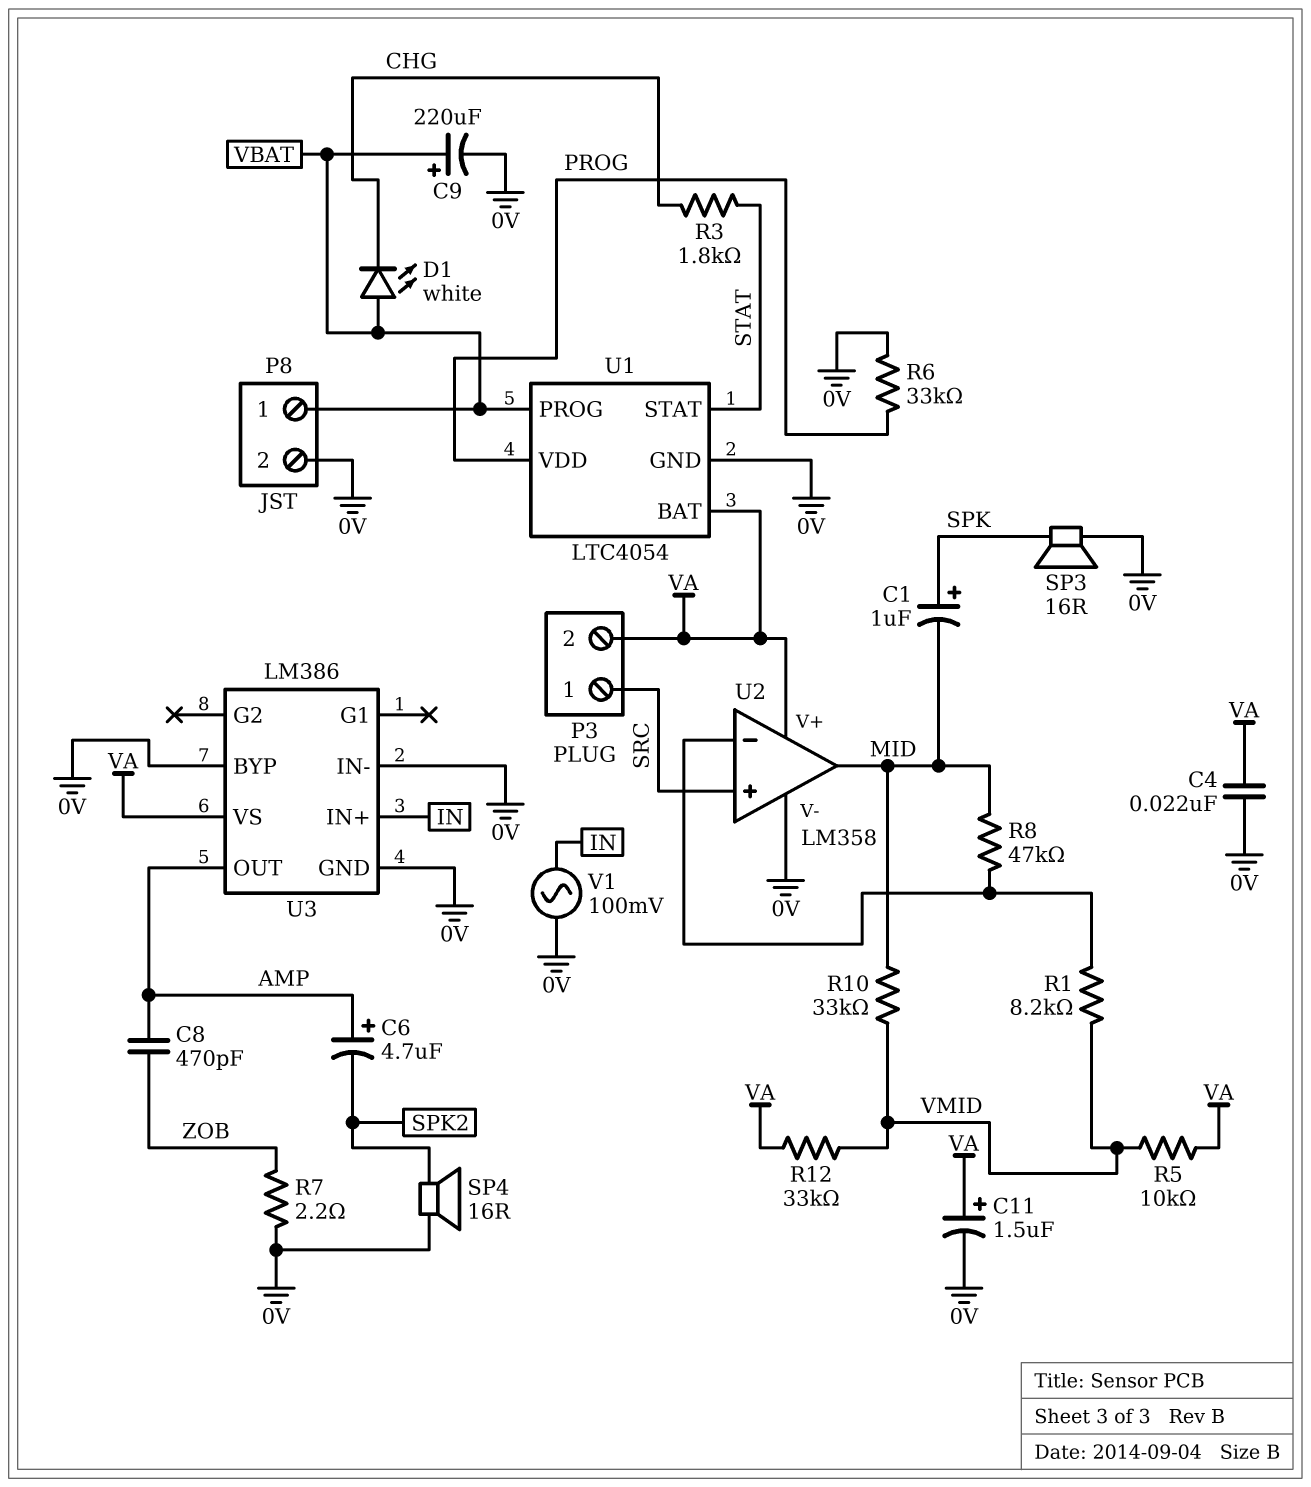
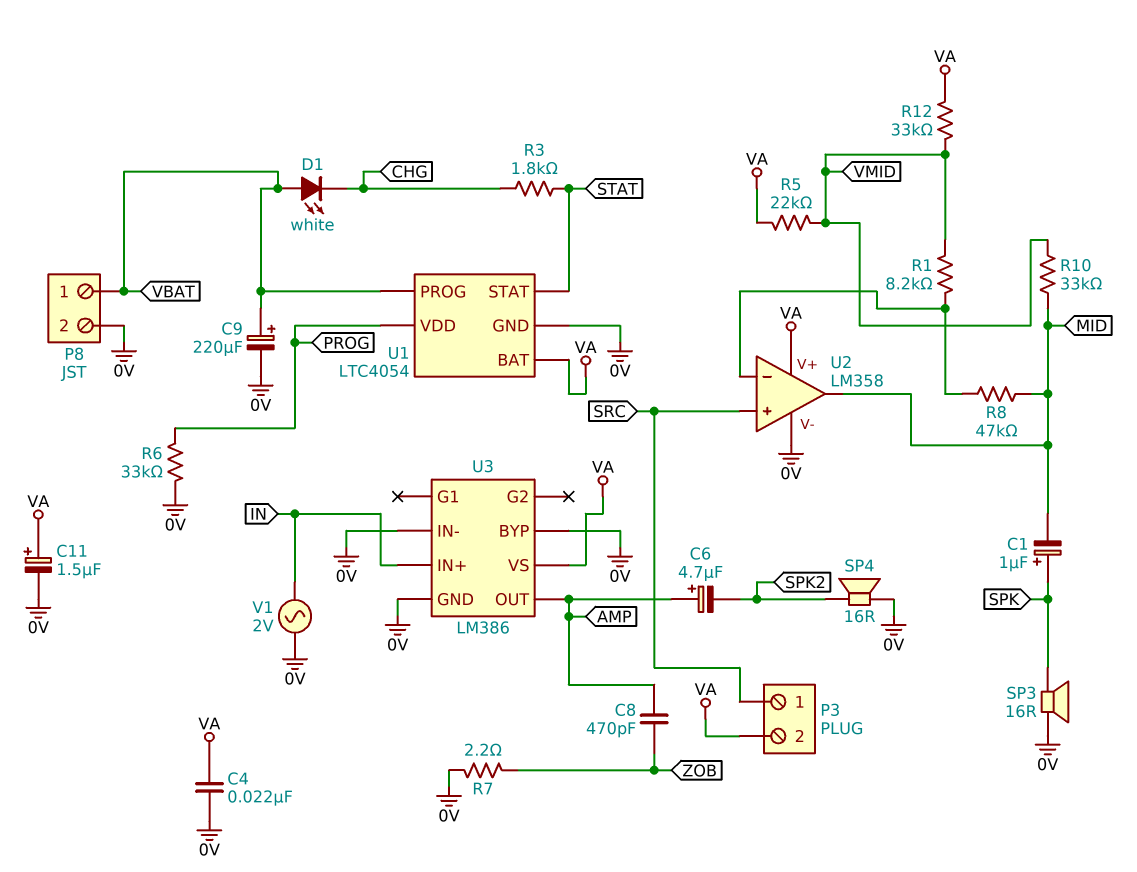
R5: 10k (VA, VMID) -> 22k (VA, VMID)
V1: AC 100mV (0V, IN) -> AC 2V (0V, IN)

